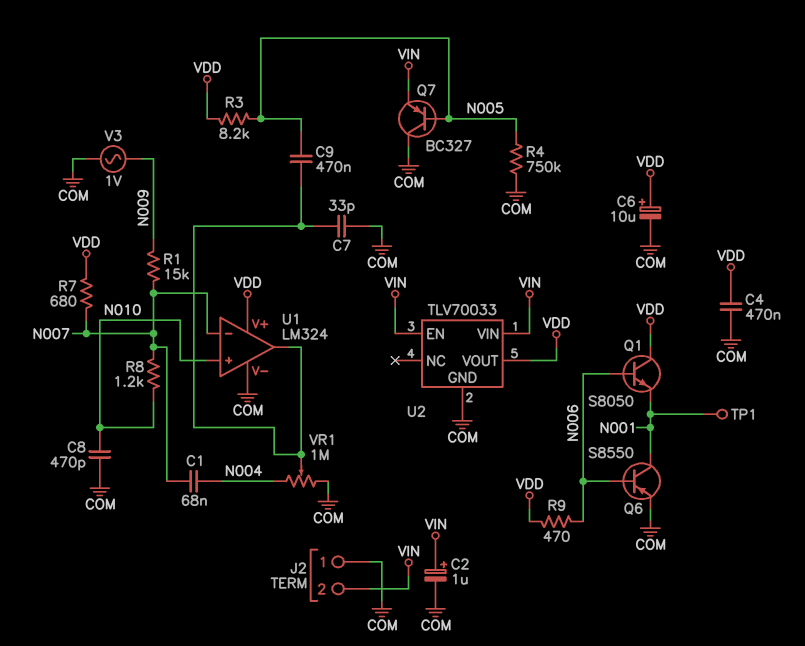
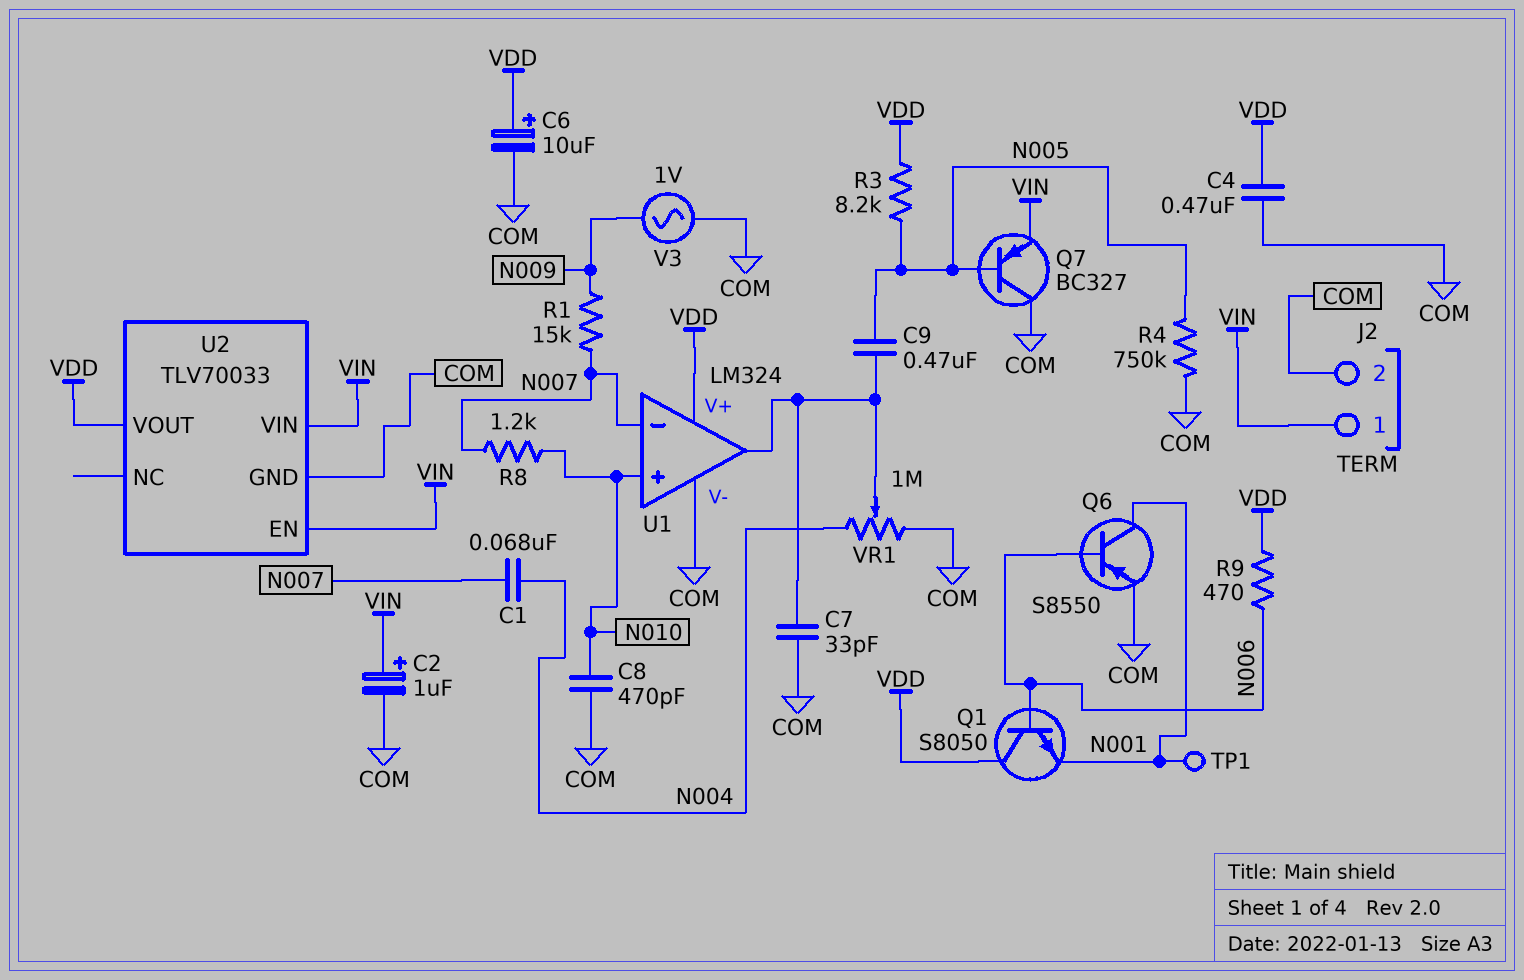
J2 pin 1: COM -> VIN
J2 pin 2: VIN -> COM
R7: 680 (N007, VDD) -> none

